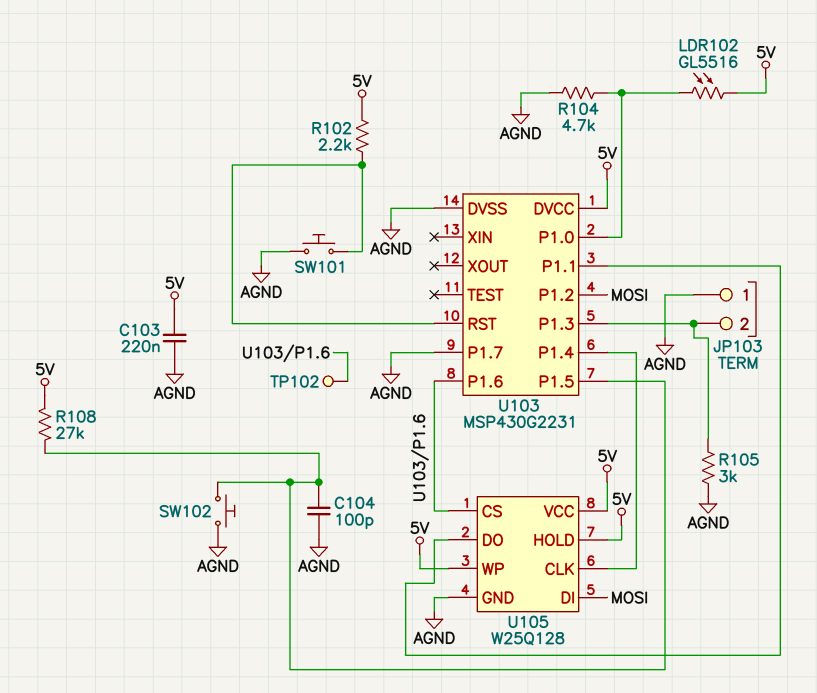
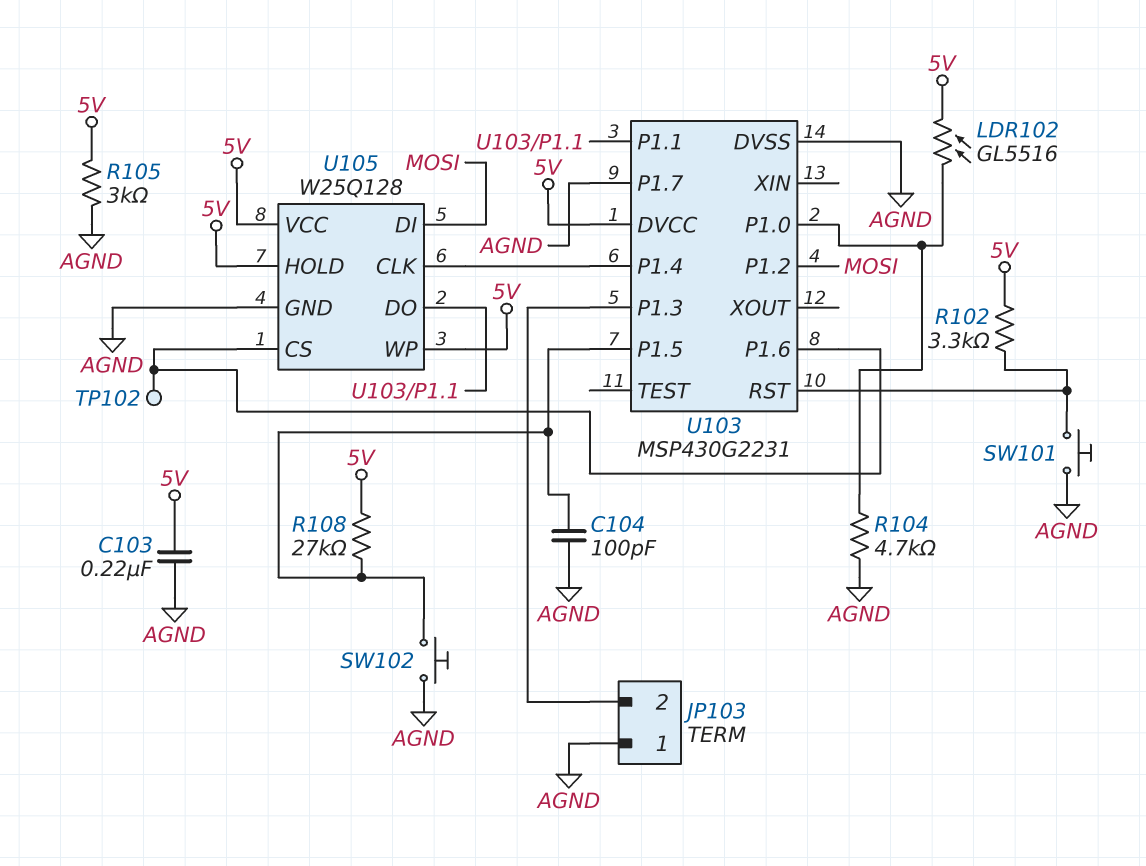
R102: 2.2k (5V, U103/RST) -> 3.3k (5V, U103/RST)
R105: 3k (AGND, JP103/2) -> 3k (5V, AGND)

